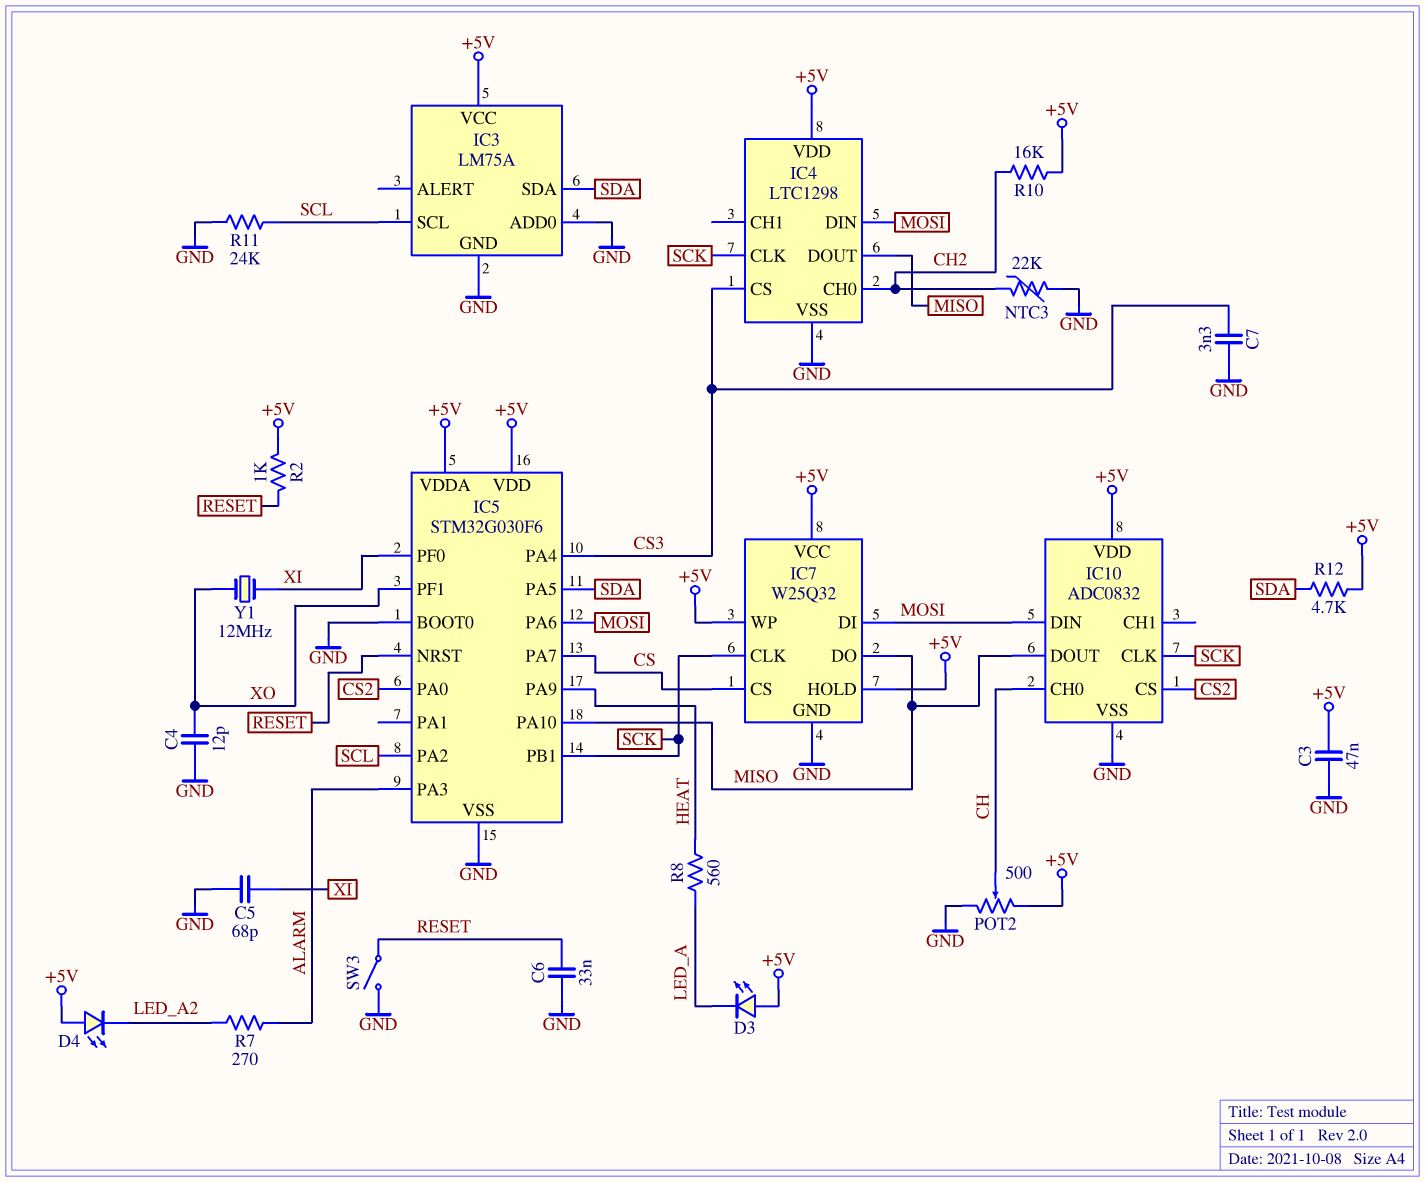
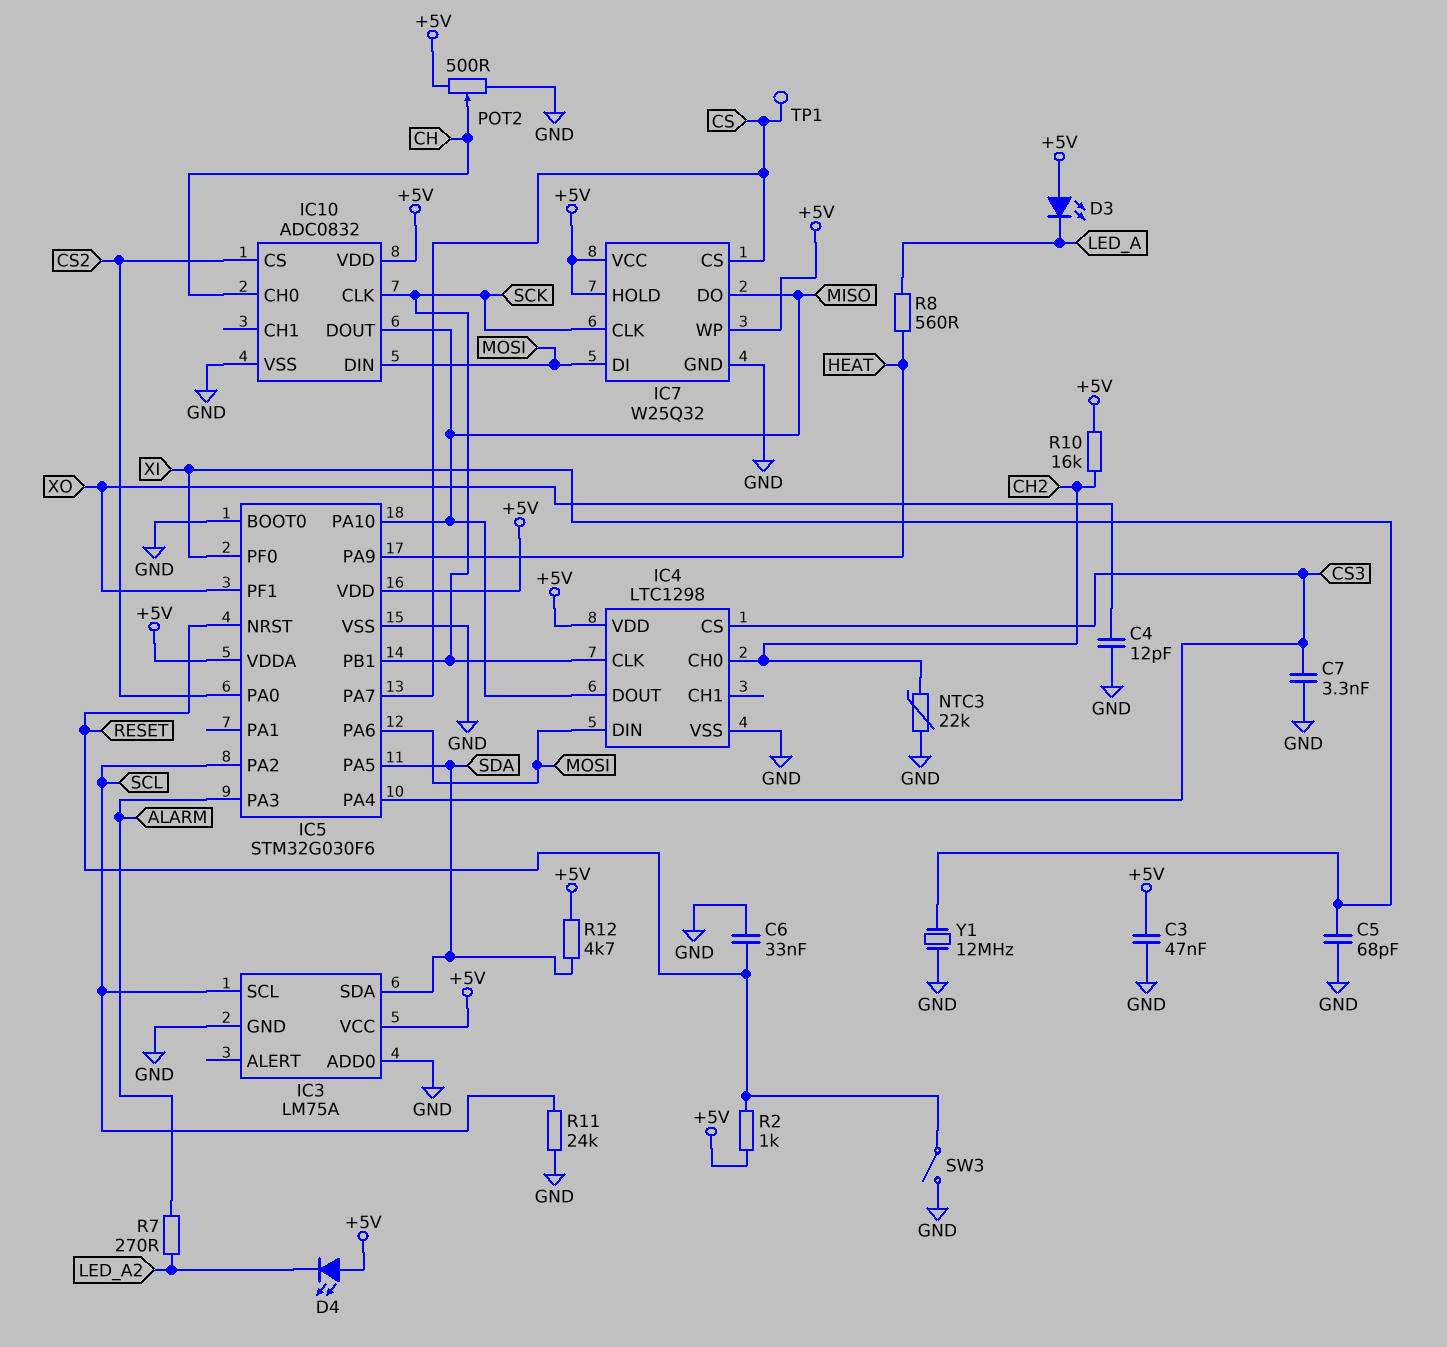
TP1: none -> test point (CS)
Y1: 12MHz (XI, XO) -> 12MHz (GND, XI)

